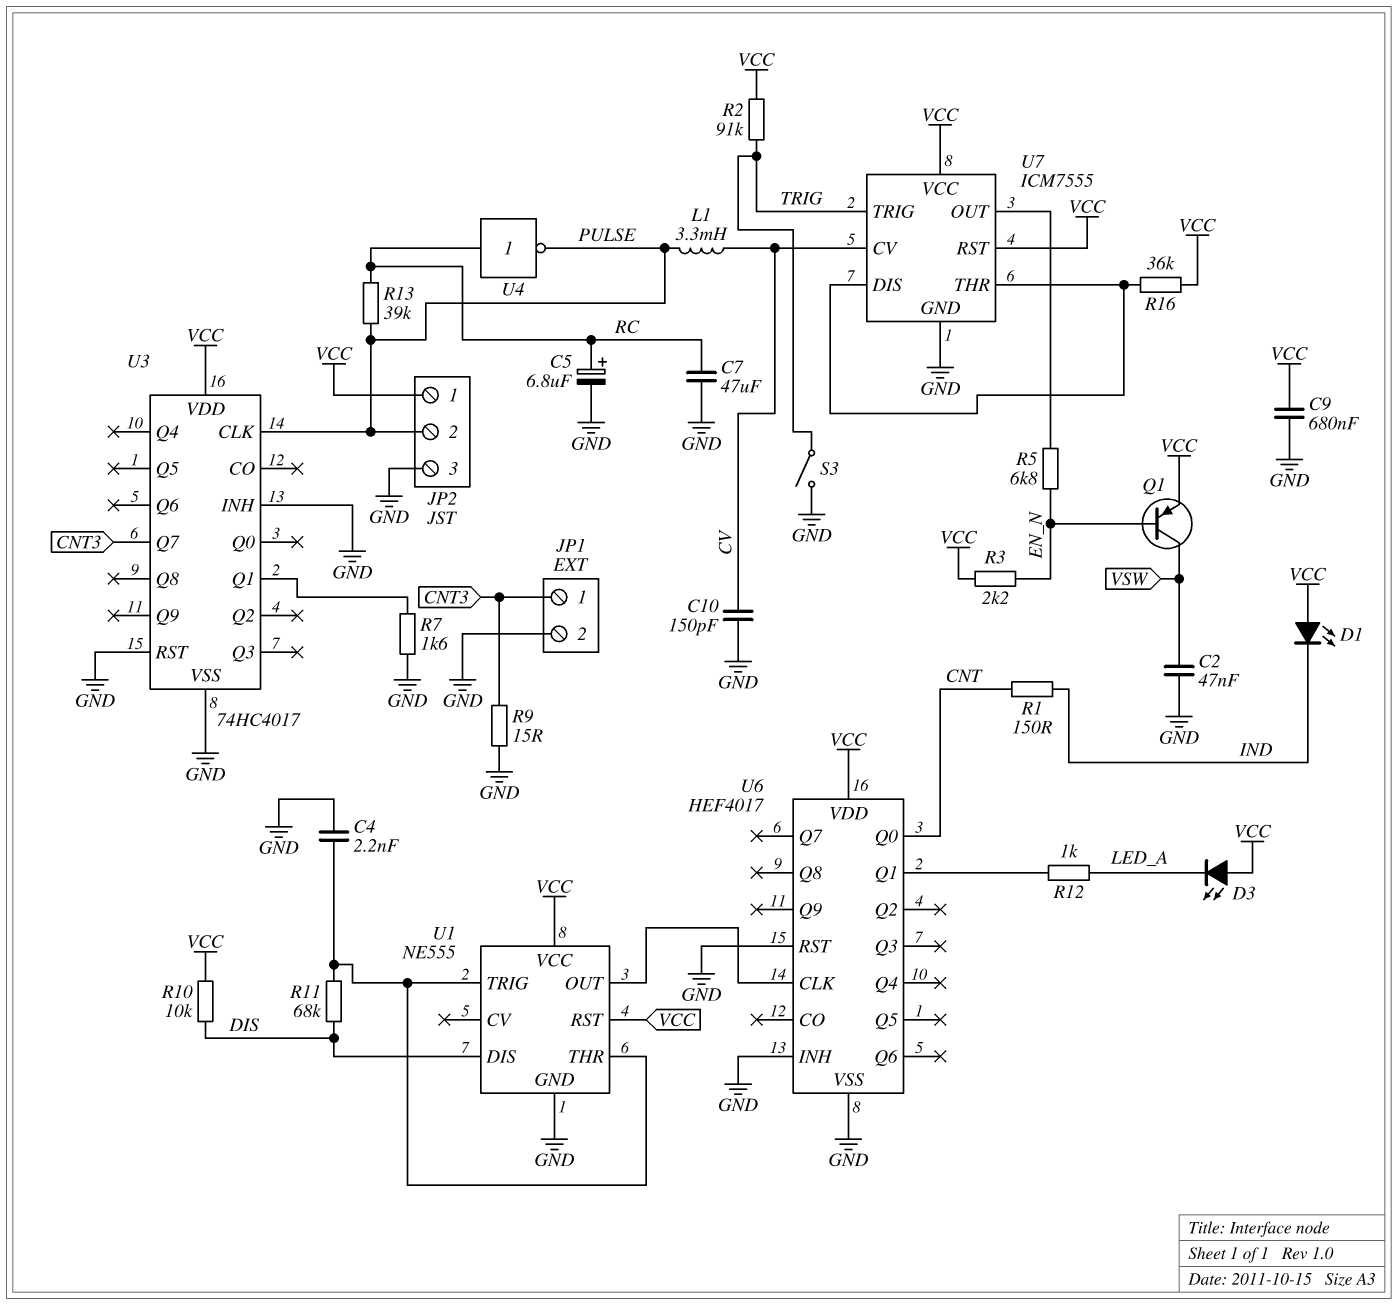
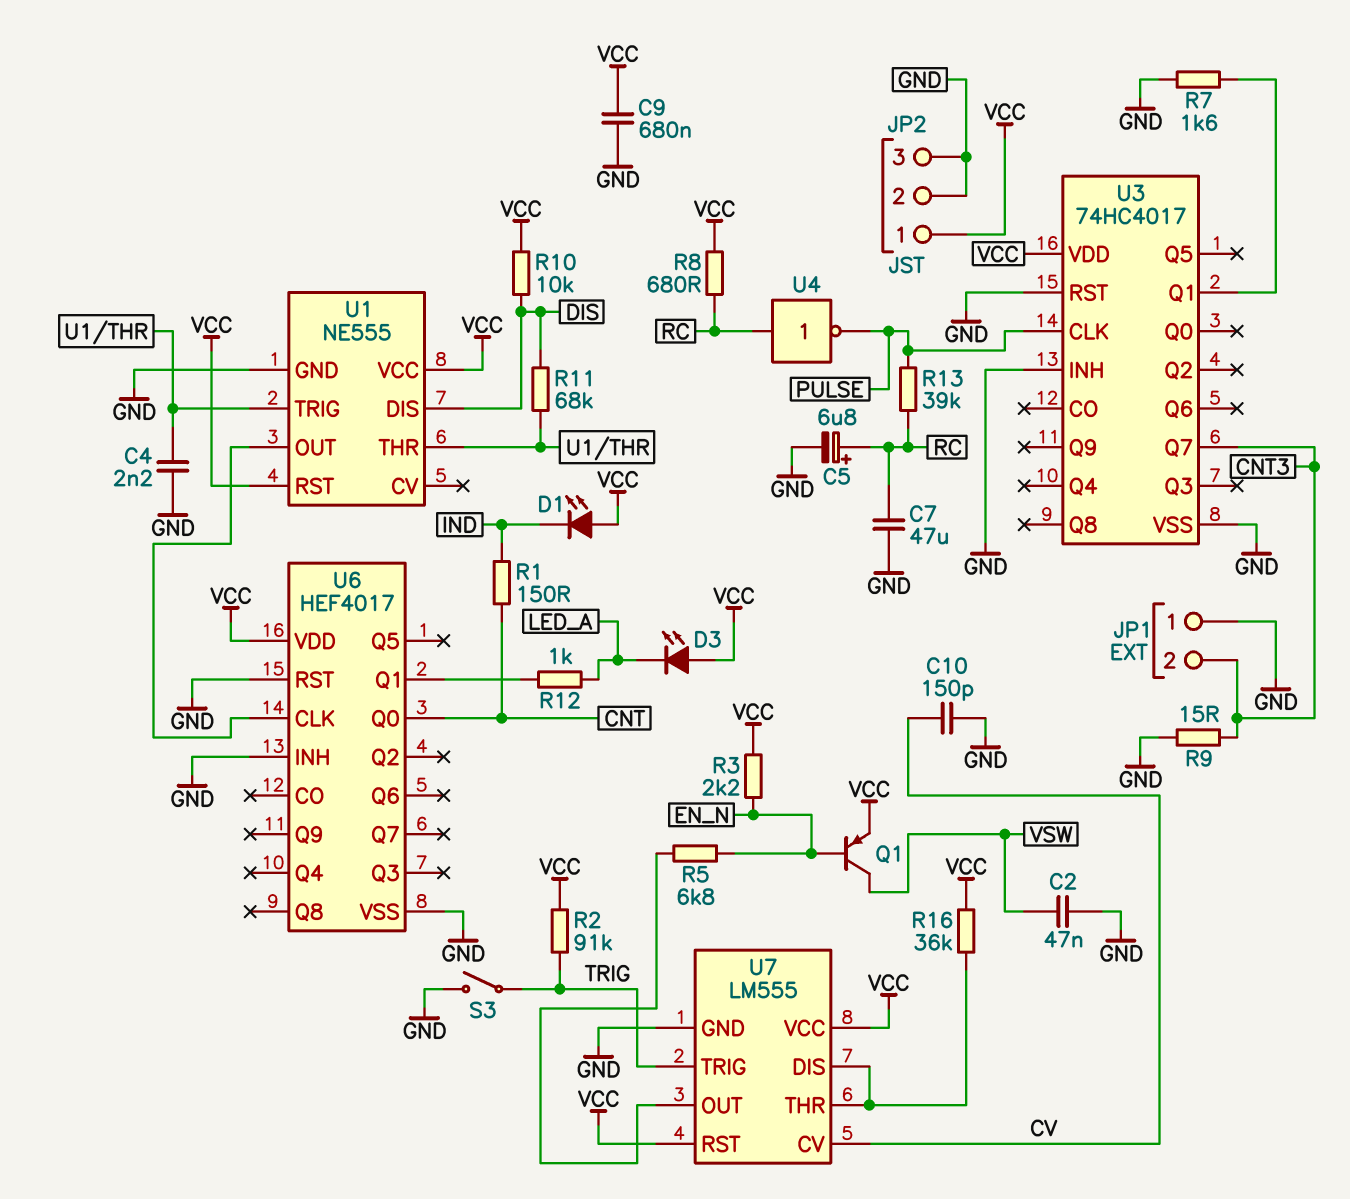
JP1 pin 1: CNT3 -> GND
JP1 pin 2: GND -> CNT3
JP2 pin 2: PULSE -> GND
L1: 3.3mH (CV, PULSE) -> none
R8: none -> 680 (RC, VCC)
U7: ICM7555 -> LM555

